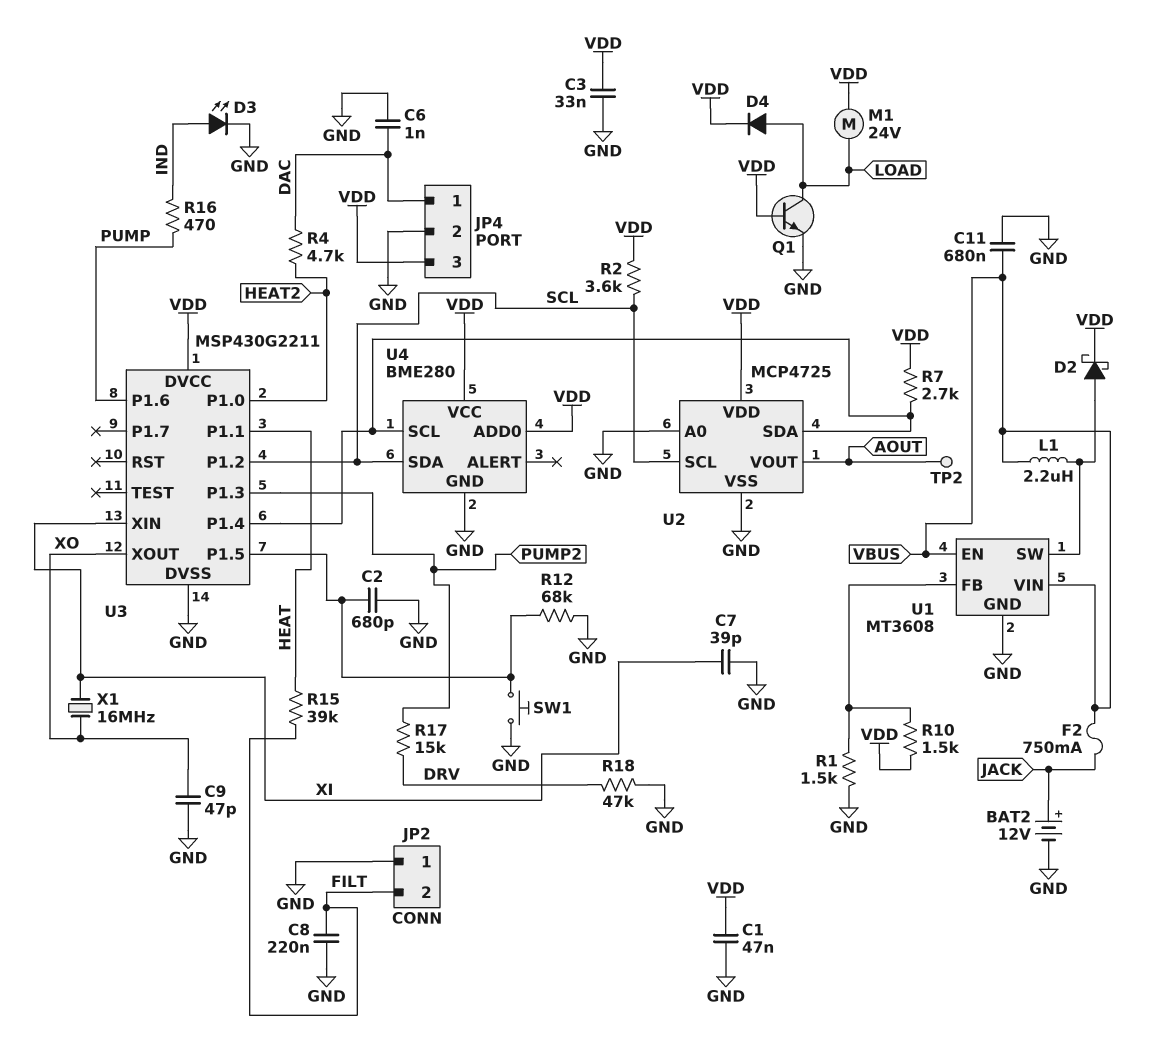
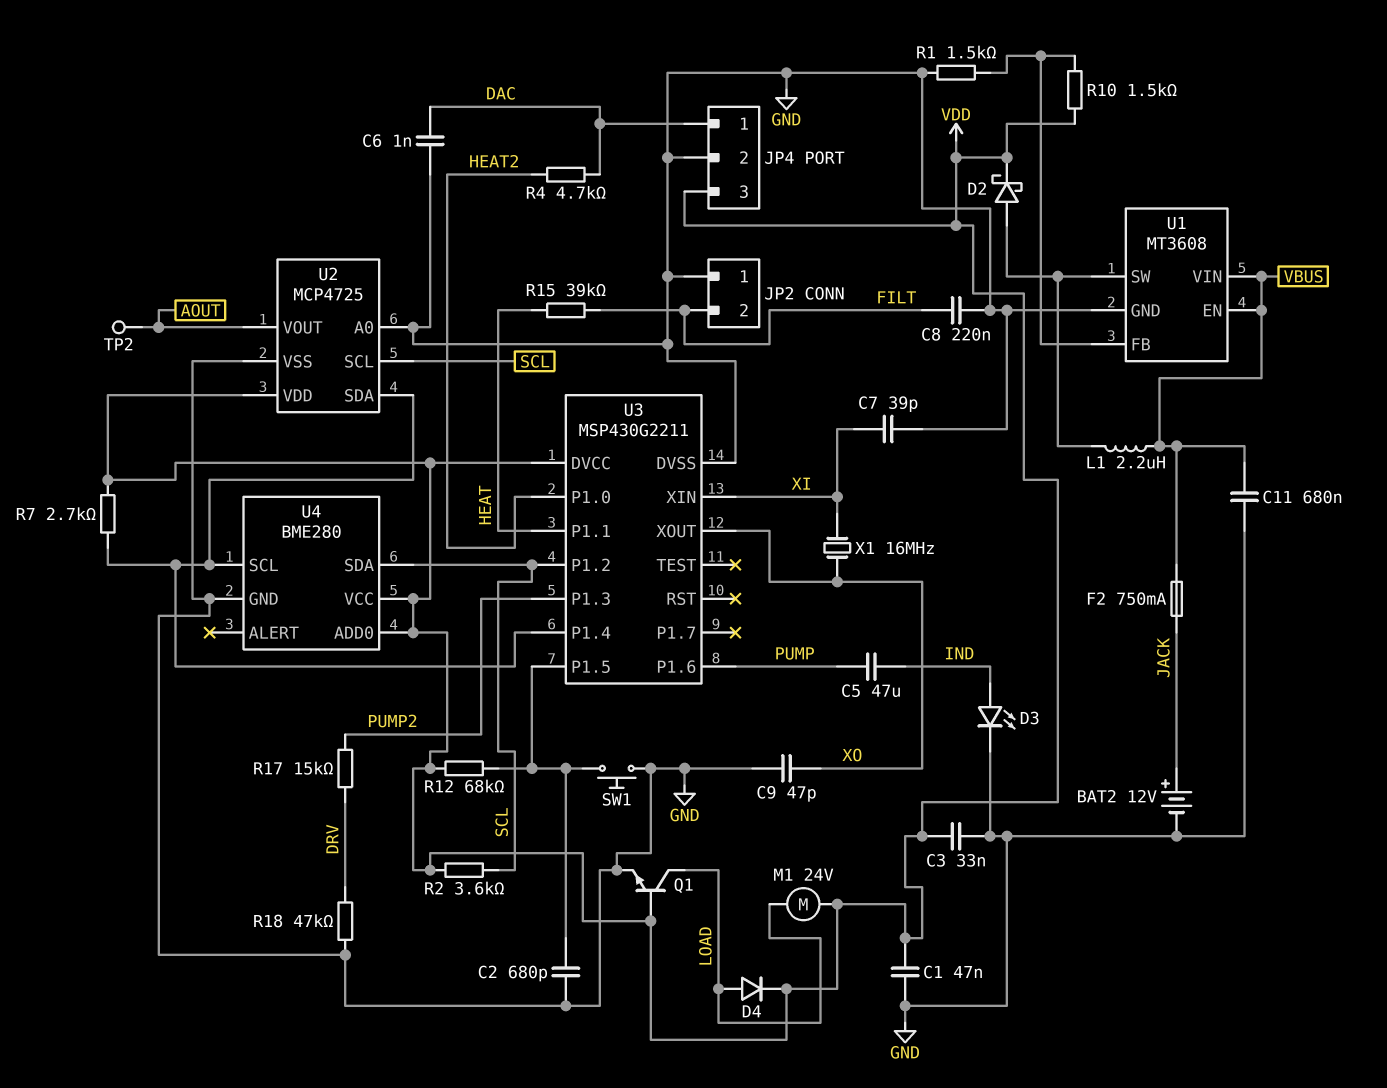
C5: none -> 47uF (IND, PUMP)
R12: 68k (GND, U3/P1.5) -> 68k (U3/P1.5, VDD)
R16: 470 (IND, PUMP) -> none

